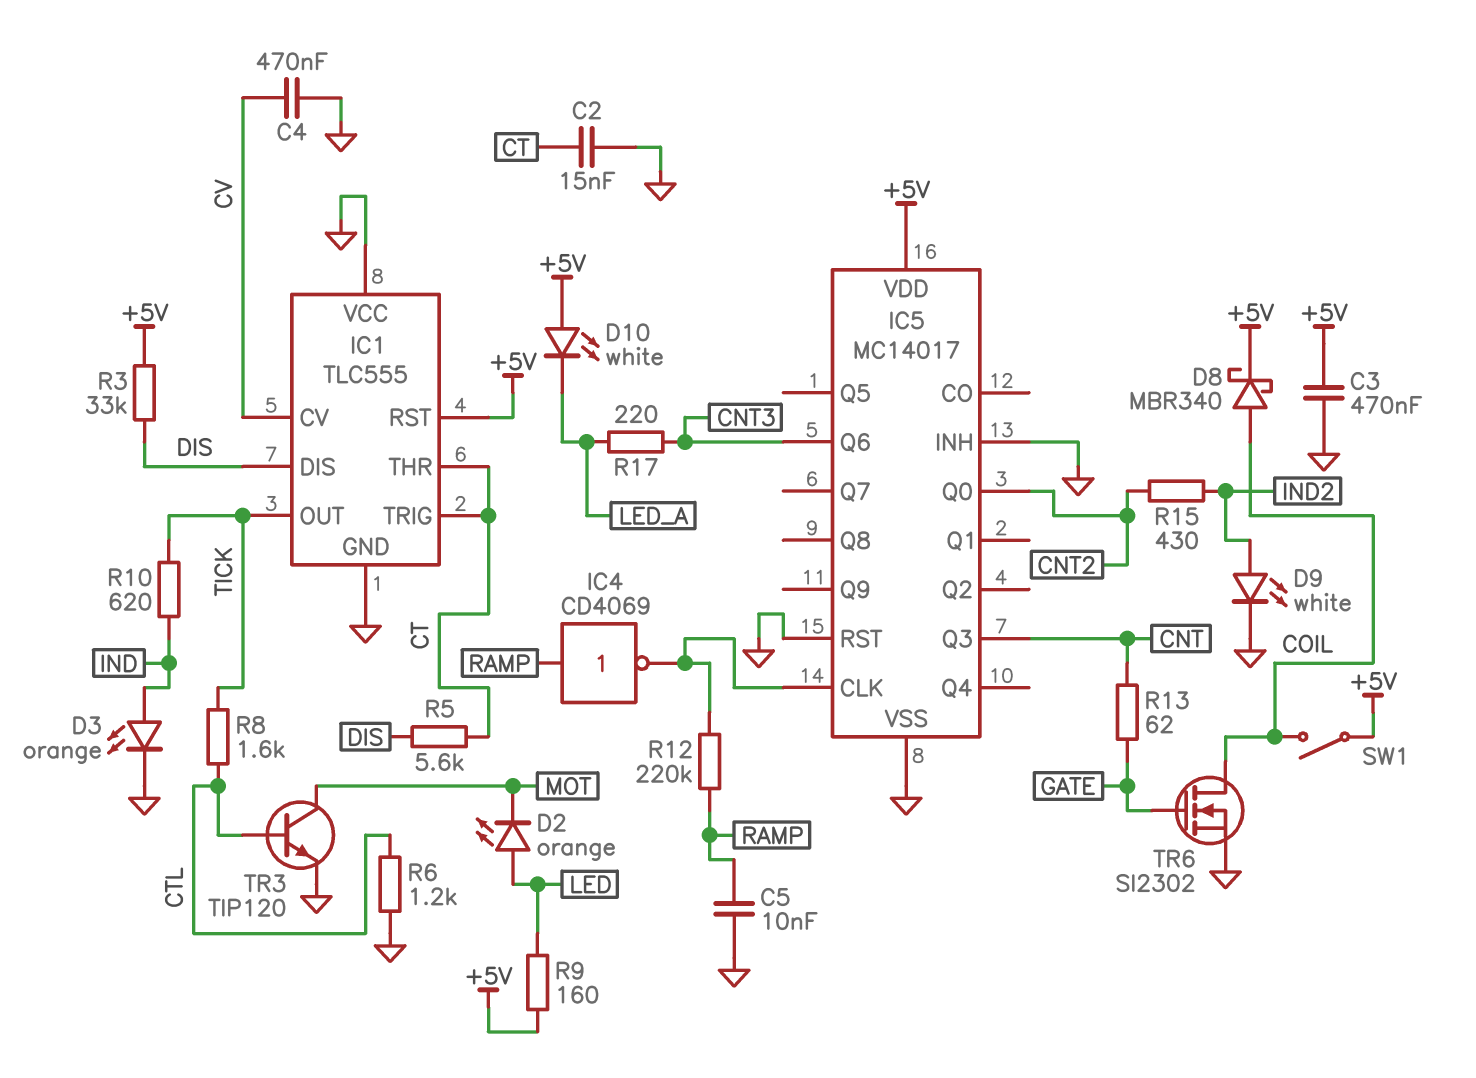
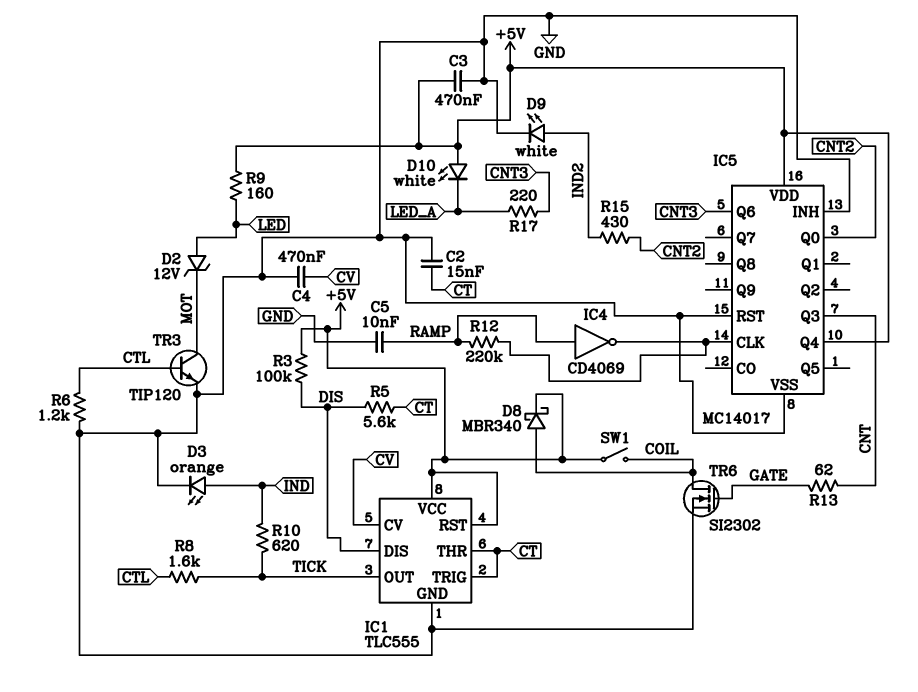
D2: LED orange (A LED, K MOT) -> zener 12V (A LED, K MOT)
IC1 pin VCC: GND -> +5V
IC5 pin Q4: none -> +5V
R3: 33k (+5V, DIS) -> 100k (+5V, DIS)

